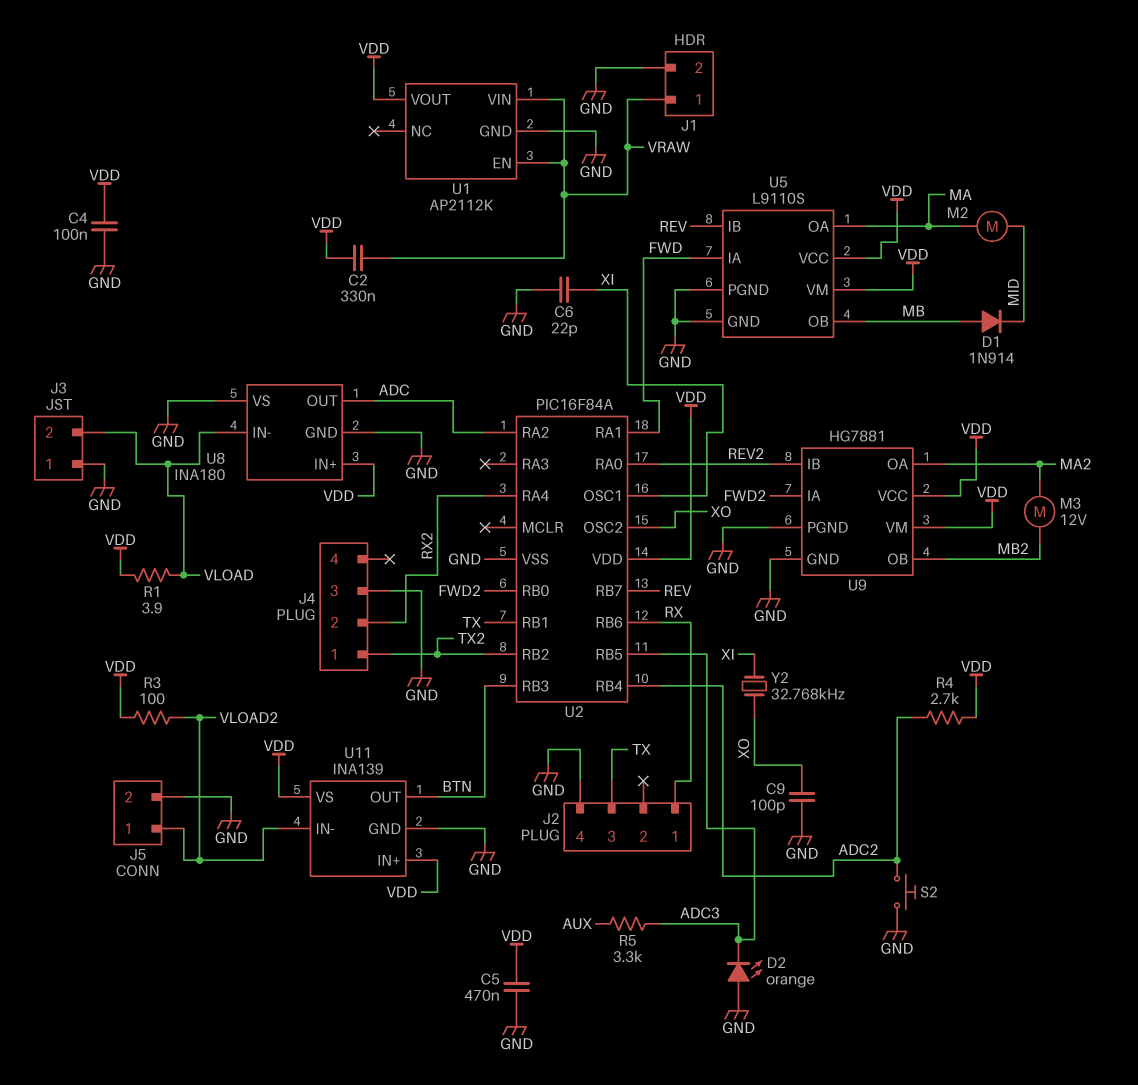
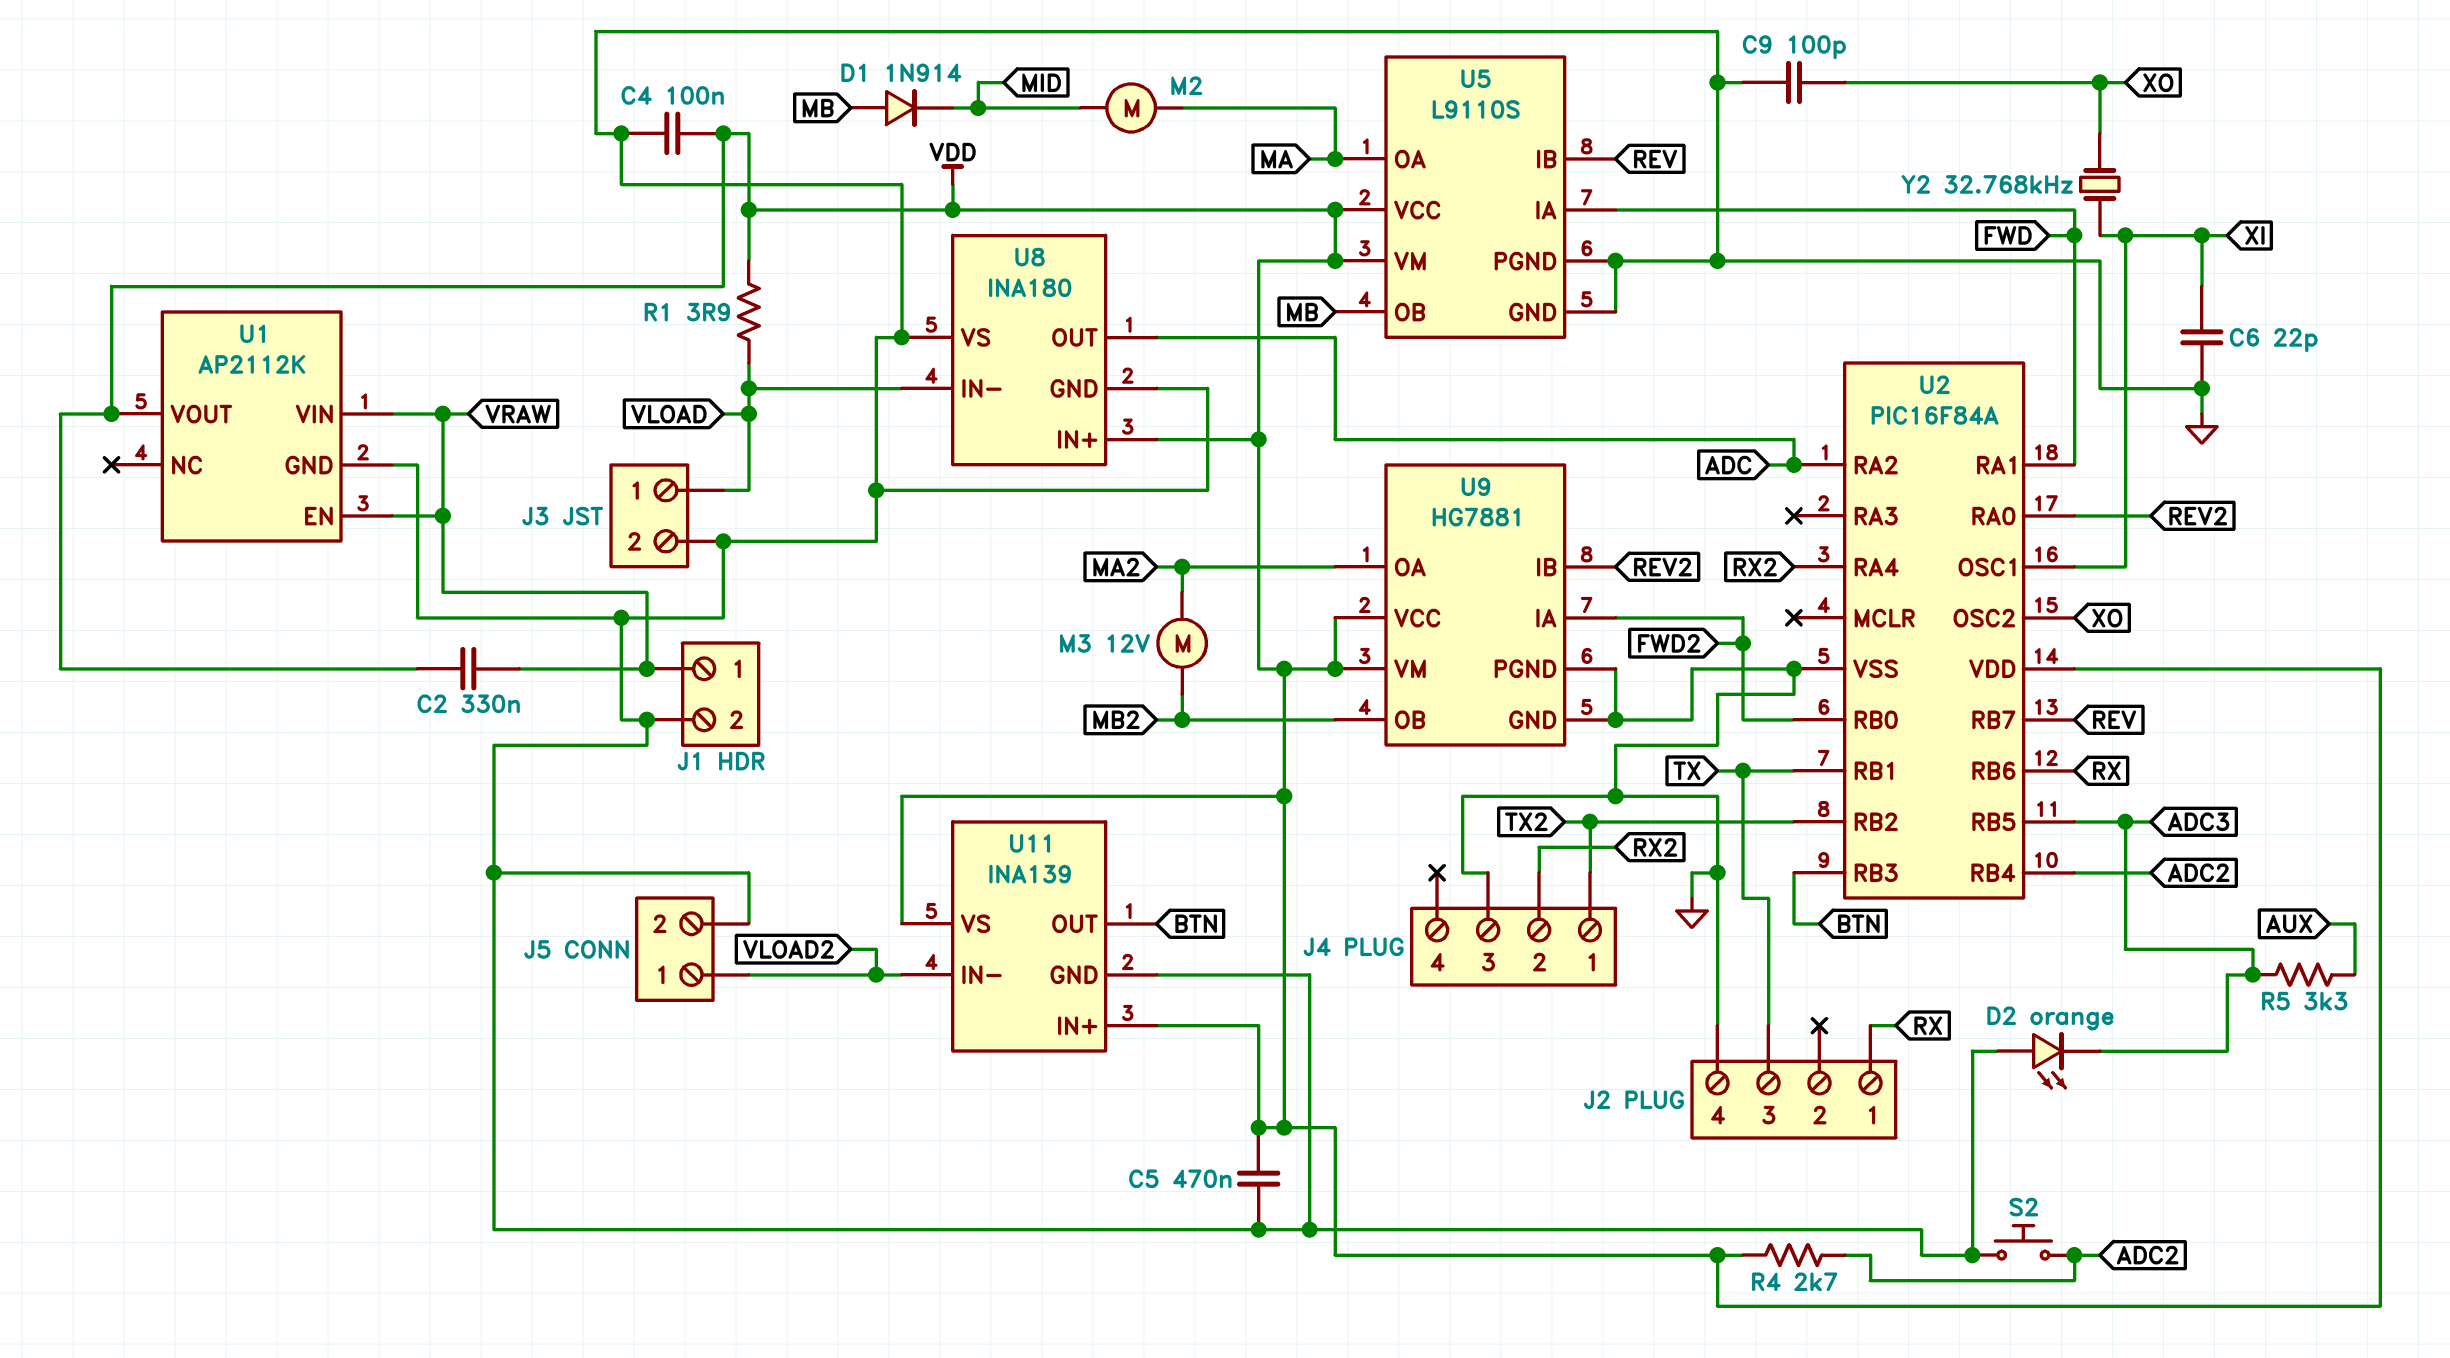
J3 pin 1: GND -> VLOAD
J3 pin 2: VLOAD -> GND
R3: 100 (VDD, VLOAD2) -> none

